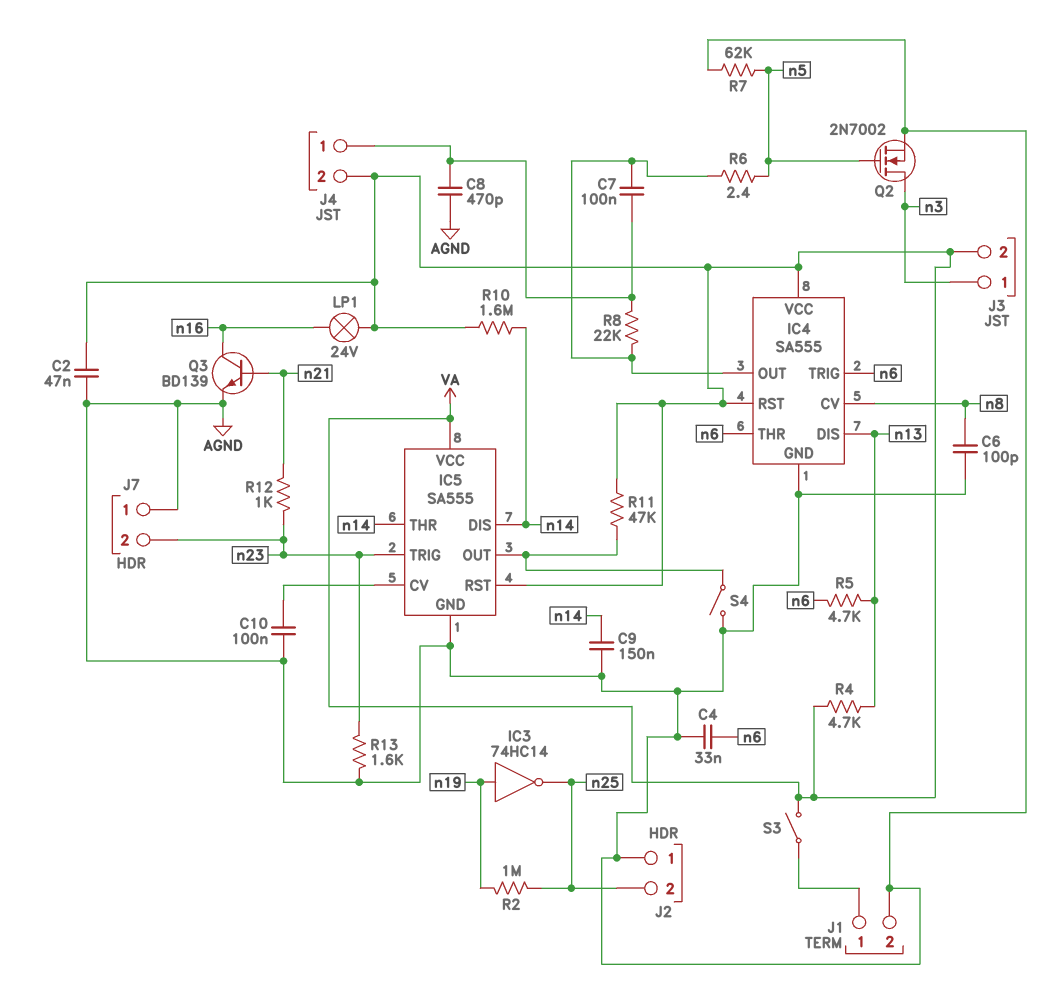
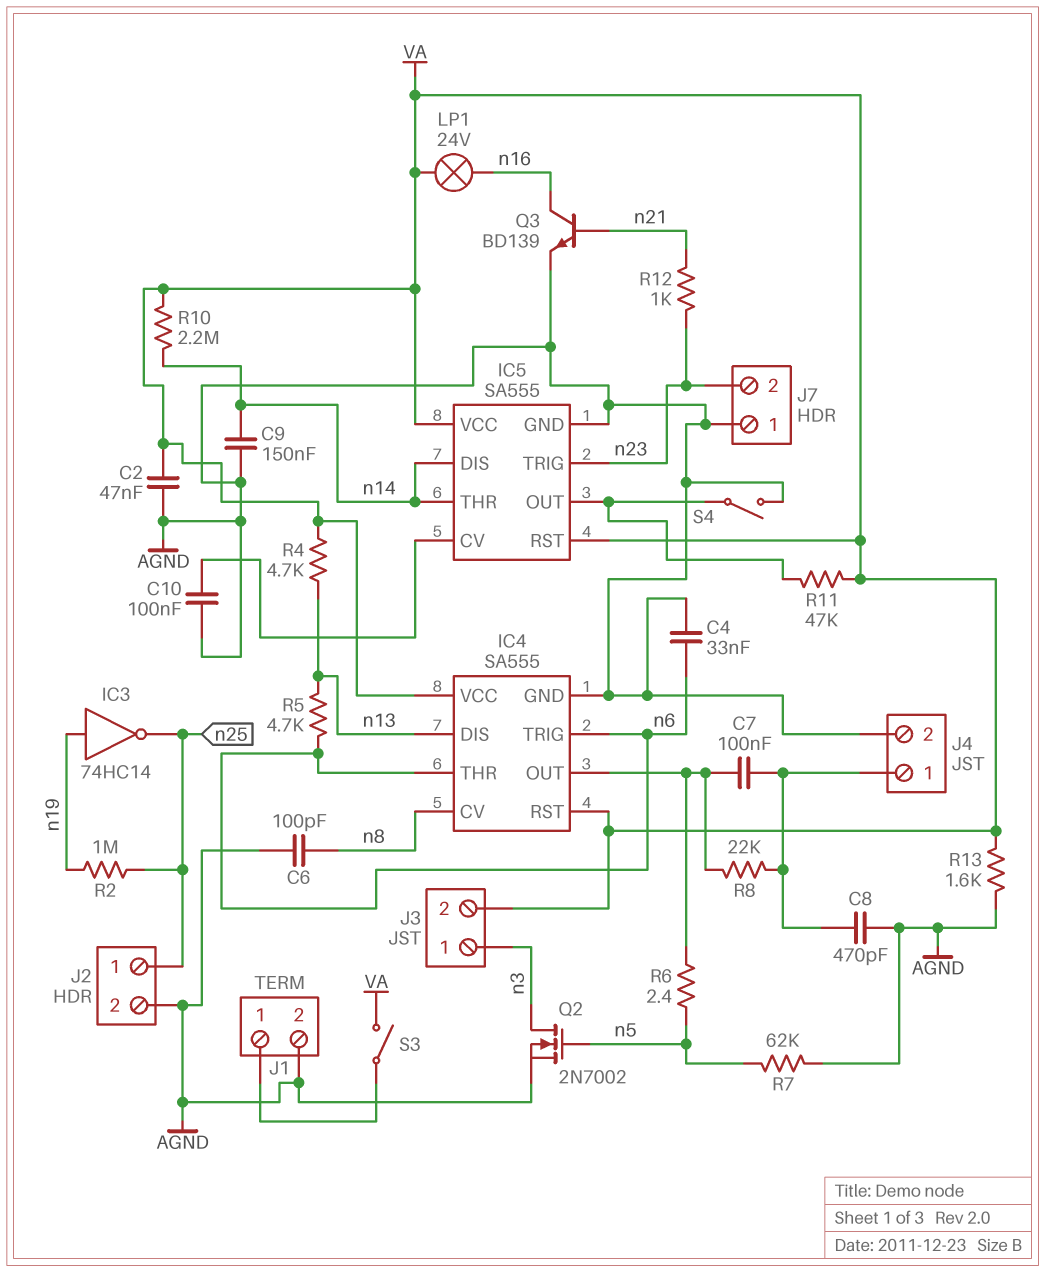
J2 pin 1: AGND -> n25
J2 pin 2: n25 -> AGND
J4 pin 2: VA -> AGND
R10: 1.6M (VA, n14) -> 2.2M (VA, n14)
R13: 1.6k (AGND, n23) -> 1.6k (AGND, VA)

